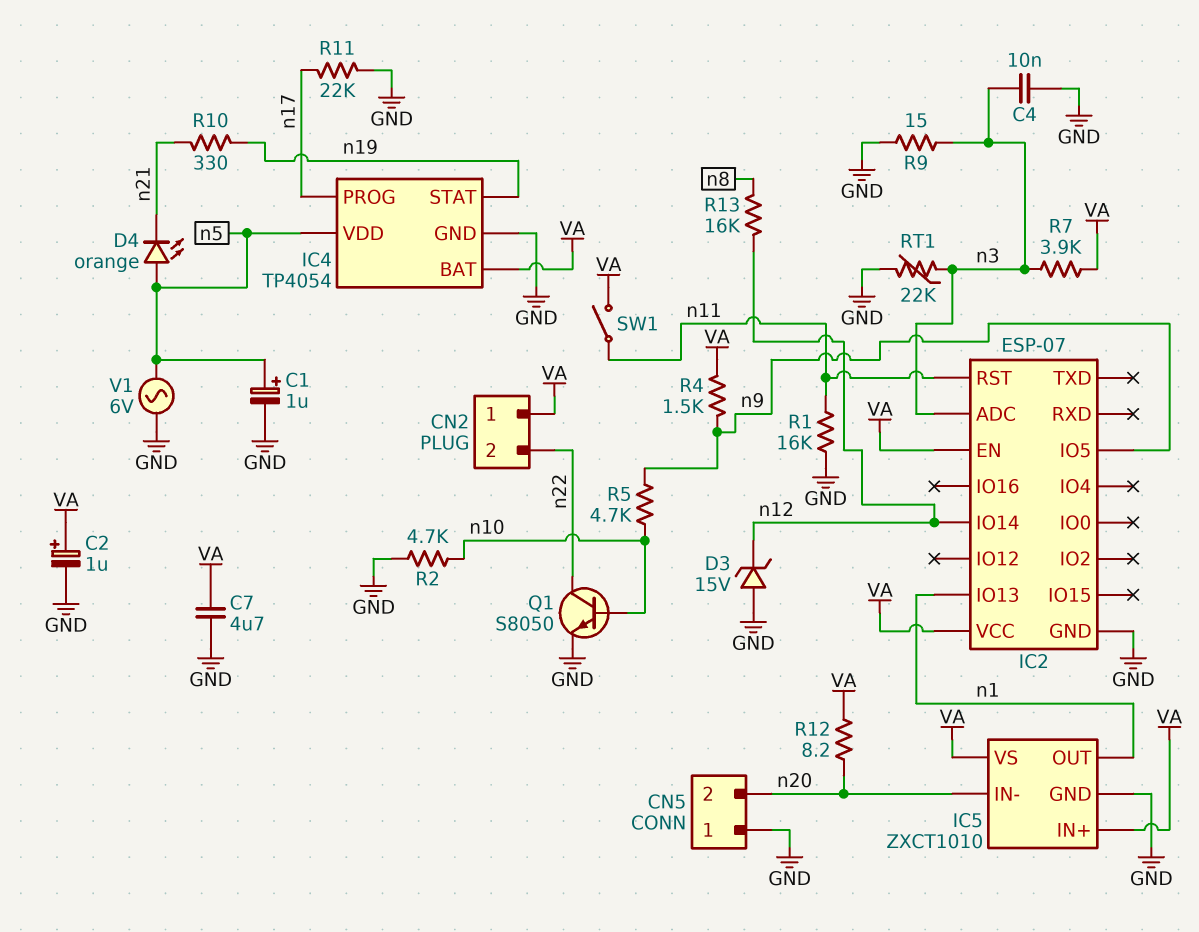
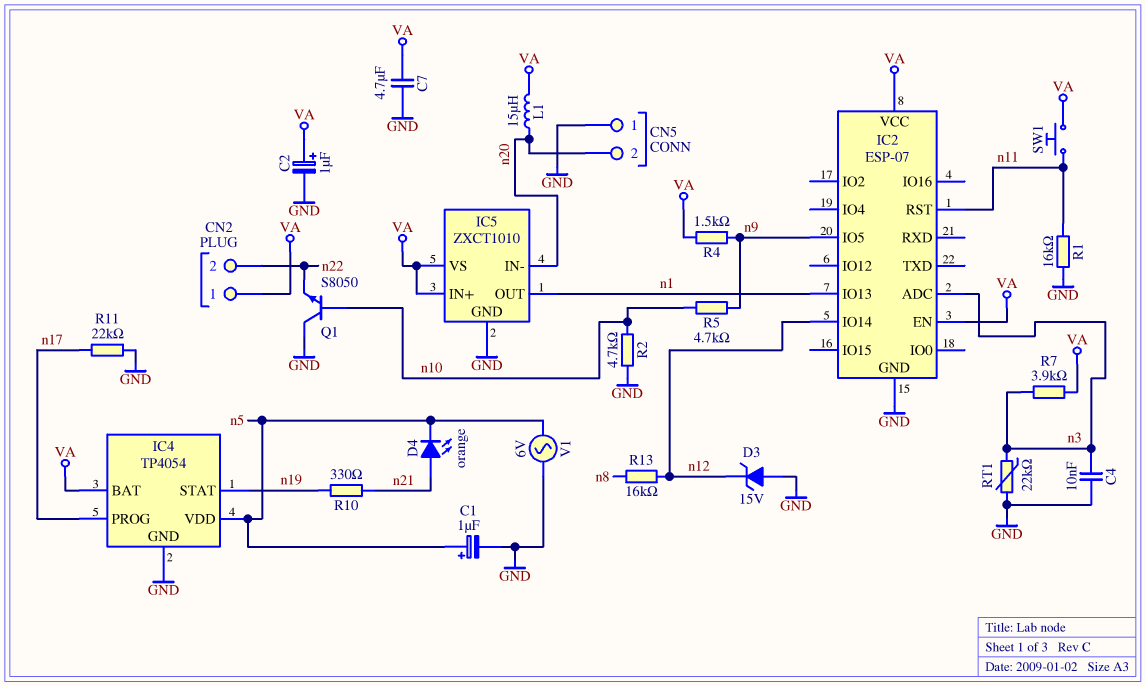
D4: LED orange (A n5, K n21) -> LED orange (A n21, K n5)
L1: none -> 15uH (VA, n20)
Q1: NPN S8050 (B n10, C n22, E GND) -> NPN S8050 (B n10, C GND, E n22)
R9: 15 (GND, n3) -> none
R12: 8.2 (VA, n20) -> none
SW1: switch (VA, n11) -> button (VA, n11)

